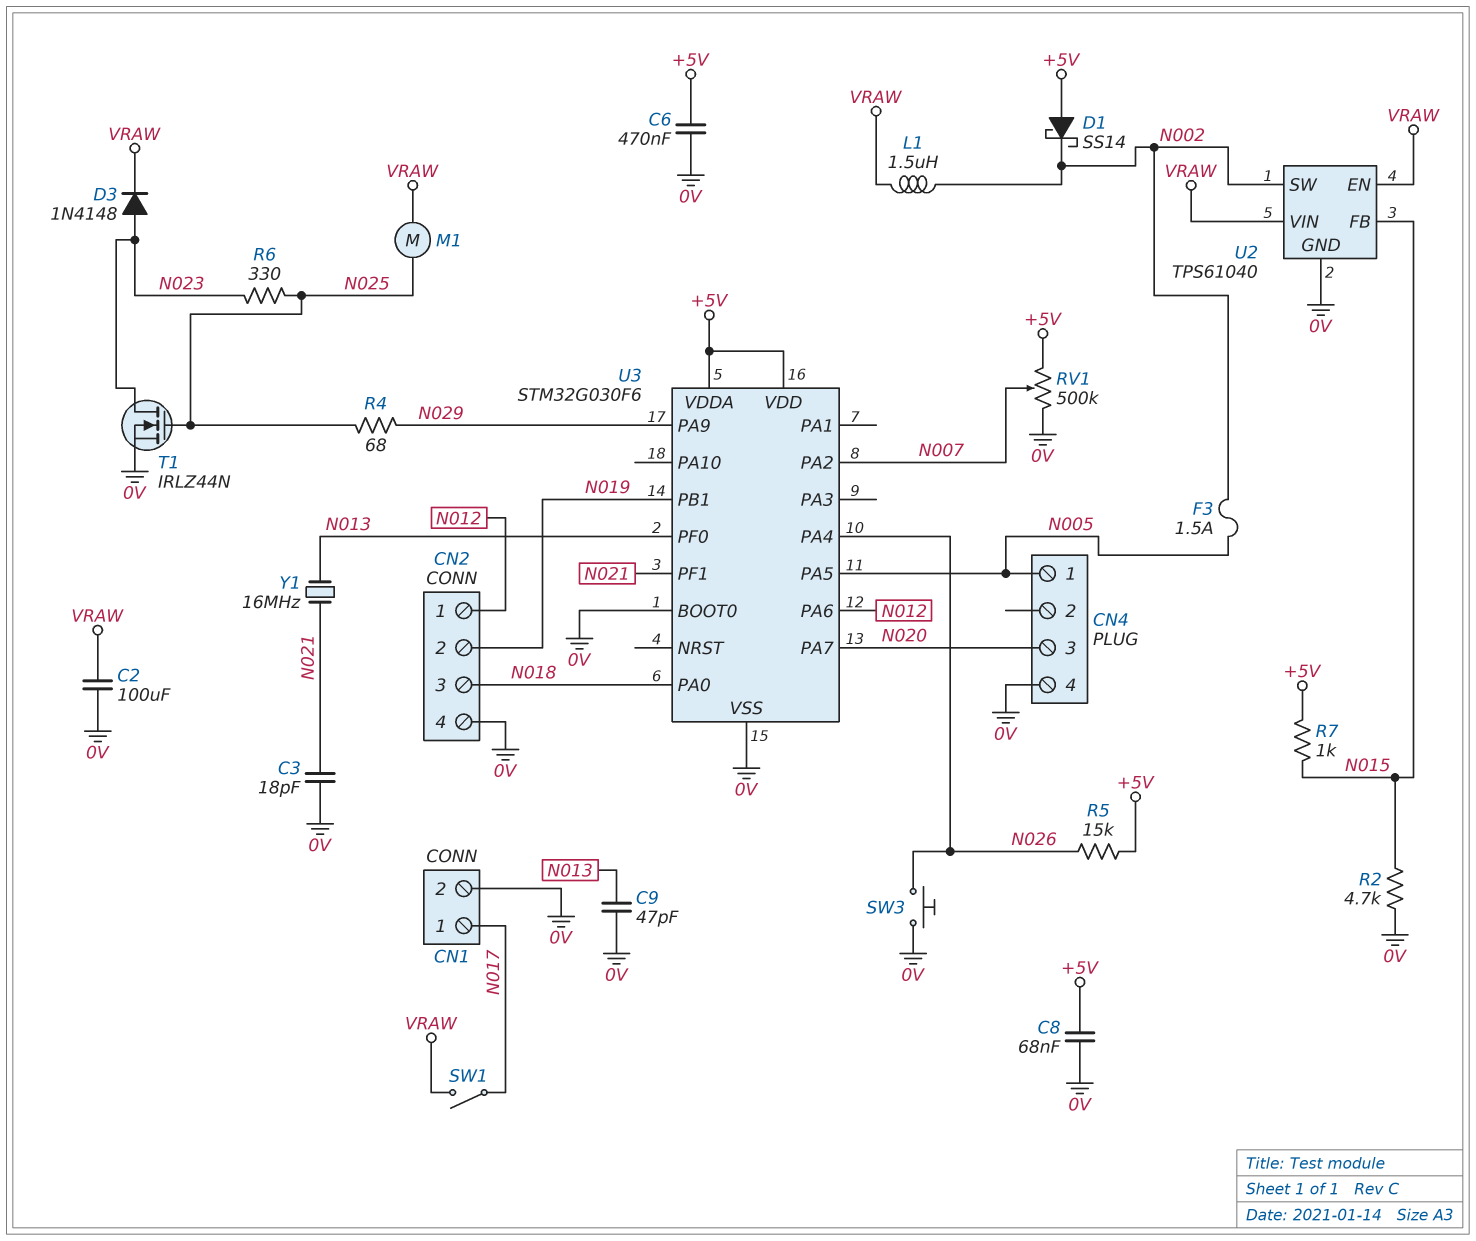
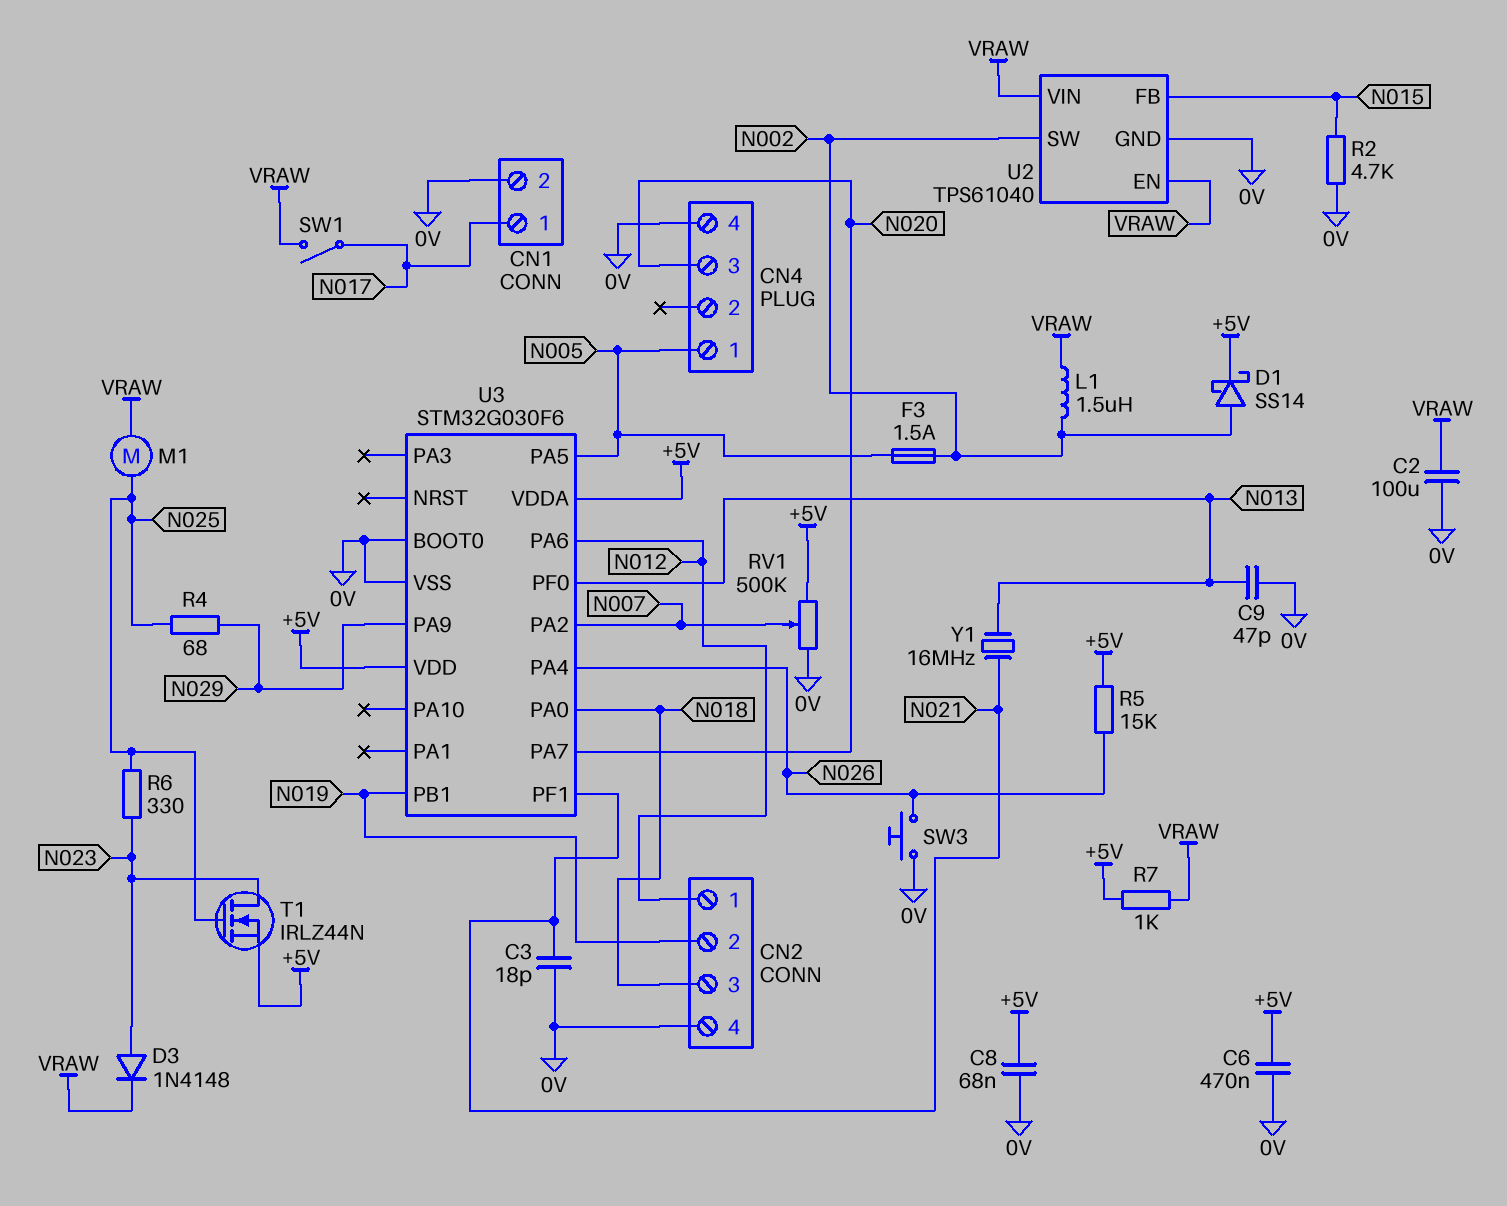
D1: schottky SS14 (A +5V, K N002) -> schottky SS14 (A N002, K +5V)
R7: 1k (+5V, N015) -> 1k (+5V, VRAW)
T1: NMOS IRLZ44N (G N025, D N023, S 0V) -> NMOS IRLZ44N (G N025, D N023, S +5V)

